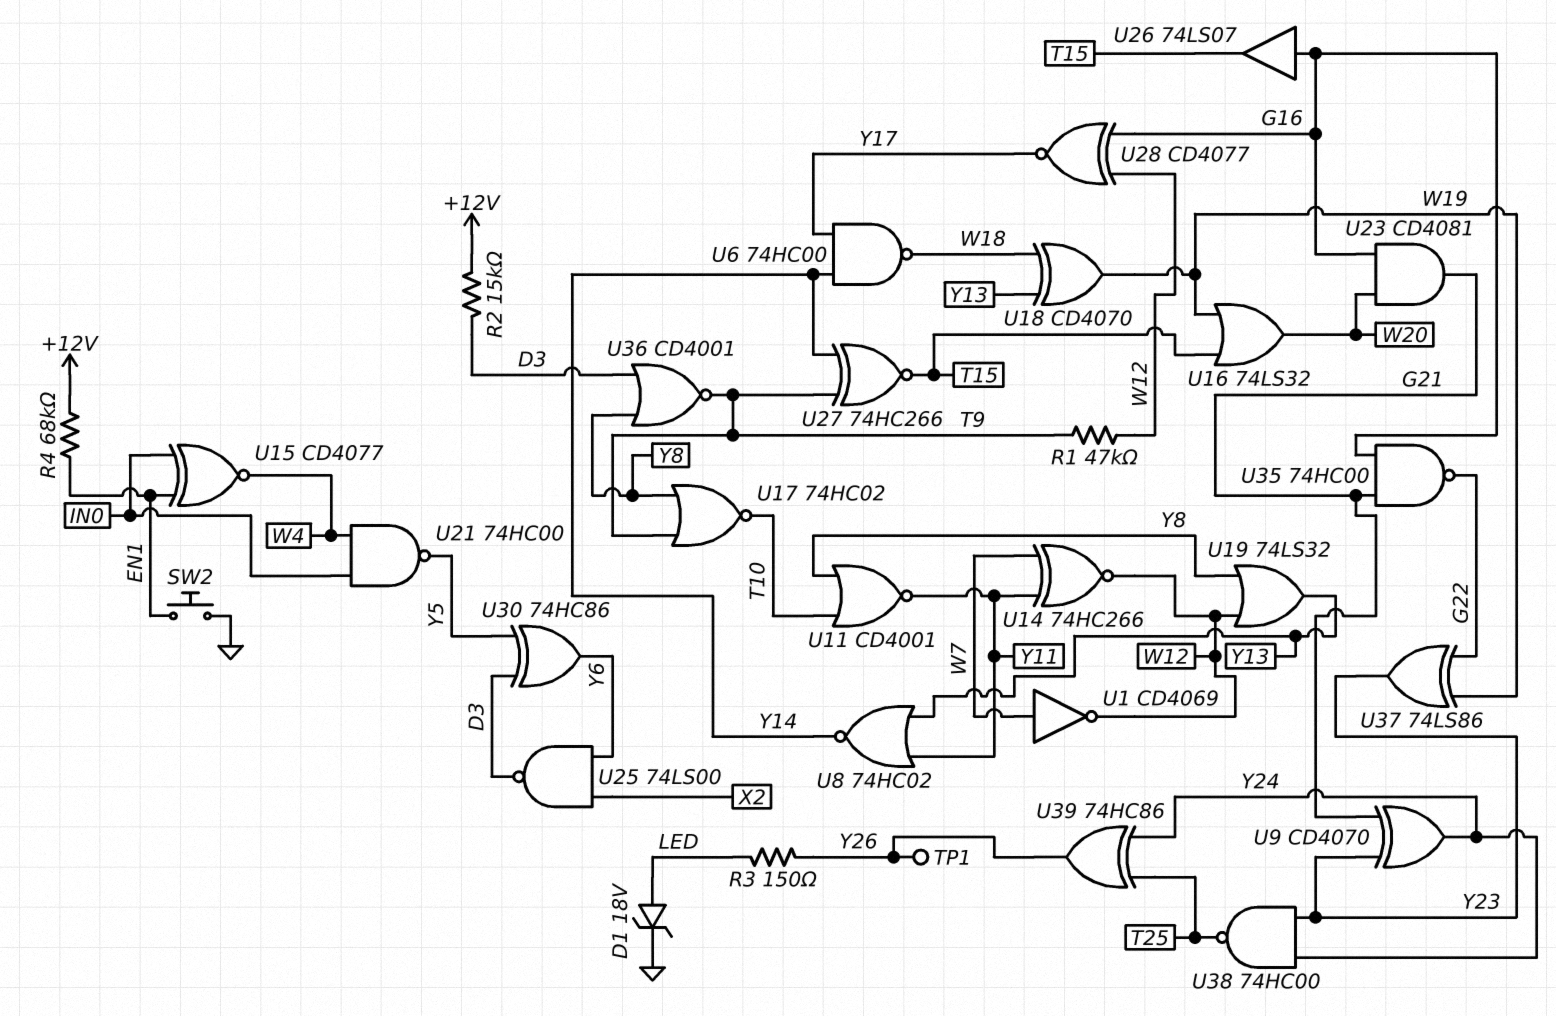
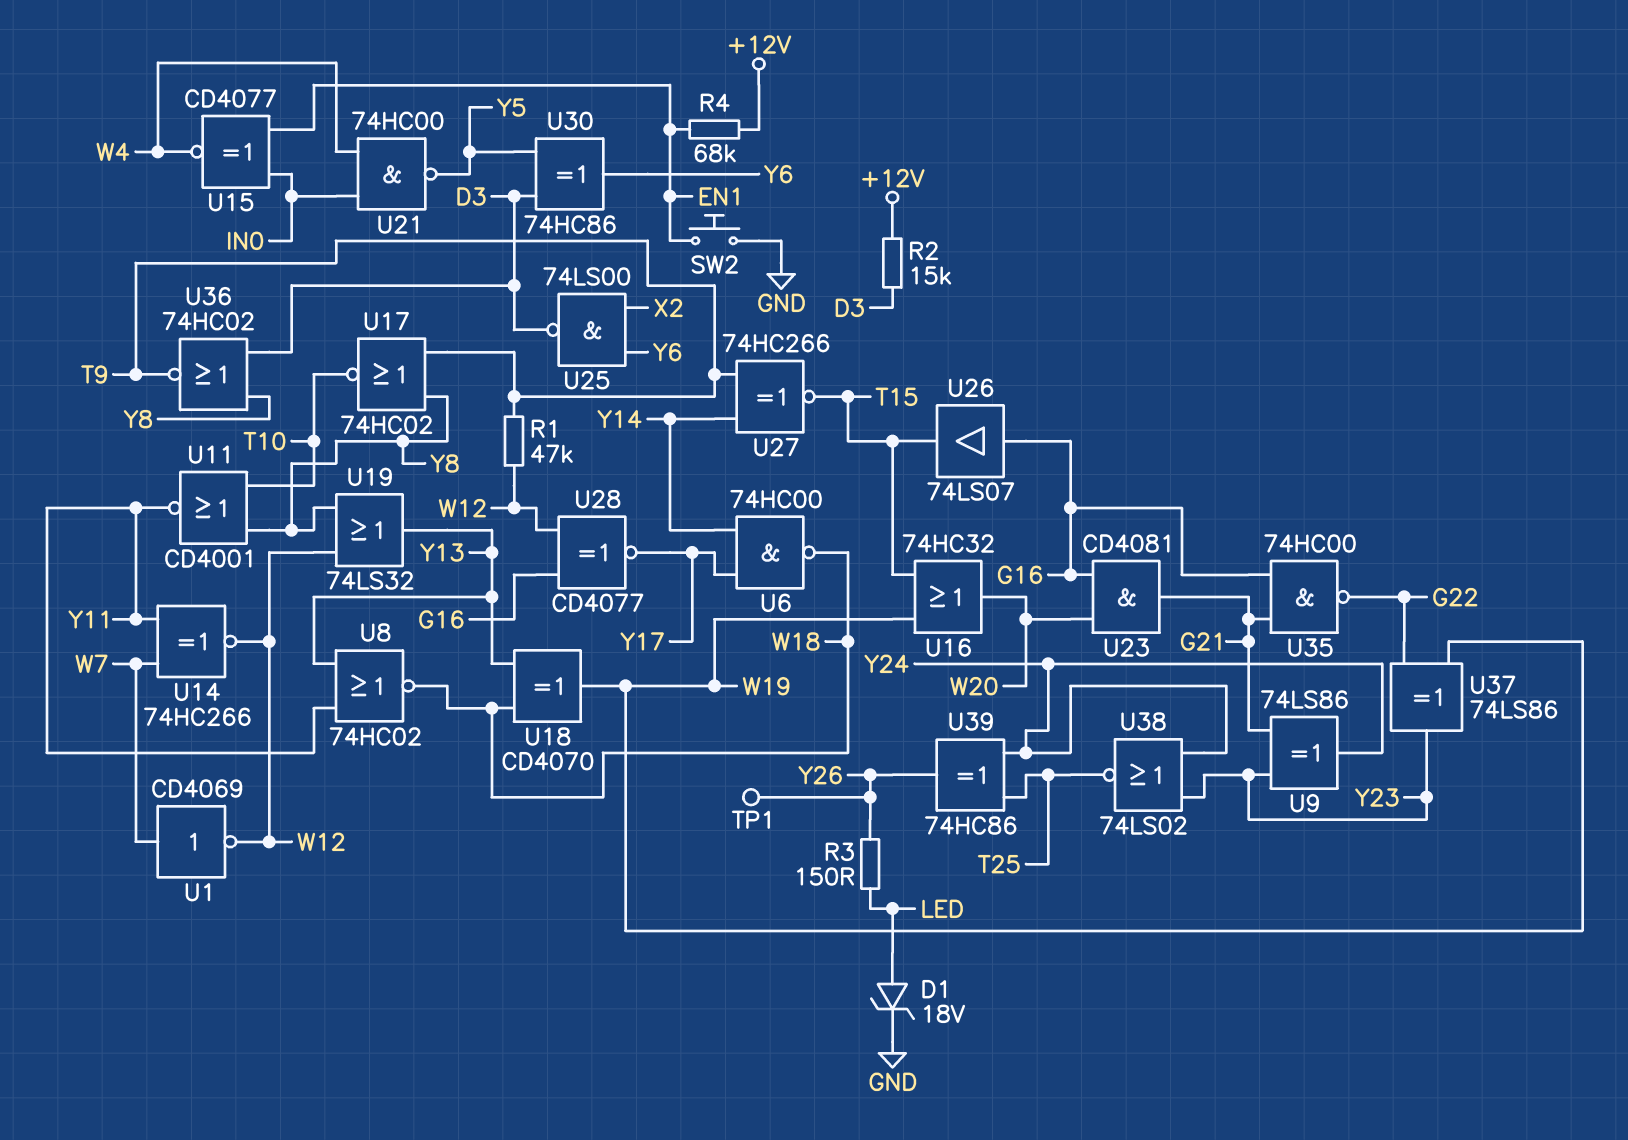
U8: NOR 74HC02 (in Y11, in Y13, out Y14) -> NOR 74HC02 (in Y11, in Y13, out W18)
U9: XOR CD4070 (in G21, in Y23, out Y24) -> XOR 74LS86 (in G21, in Y23, out Y24)
U16: OR 74LS32 (in T15, in W19, out W20) -> OR 74HC32 (in T15, in W19, out W20)
U36: NOR CD4001 (in D3, in Y8, out T9) -> NOR 74HC02 (in D3, in Y8, out T9)
U38: NAND 74HC00 (in Y23, in Y24, out T25) -> NOR 74LS02 (in Y23, in Y24, out T25)

